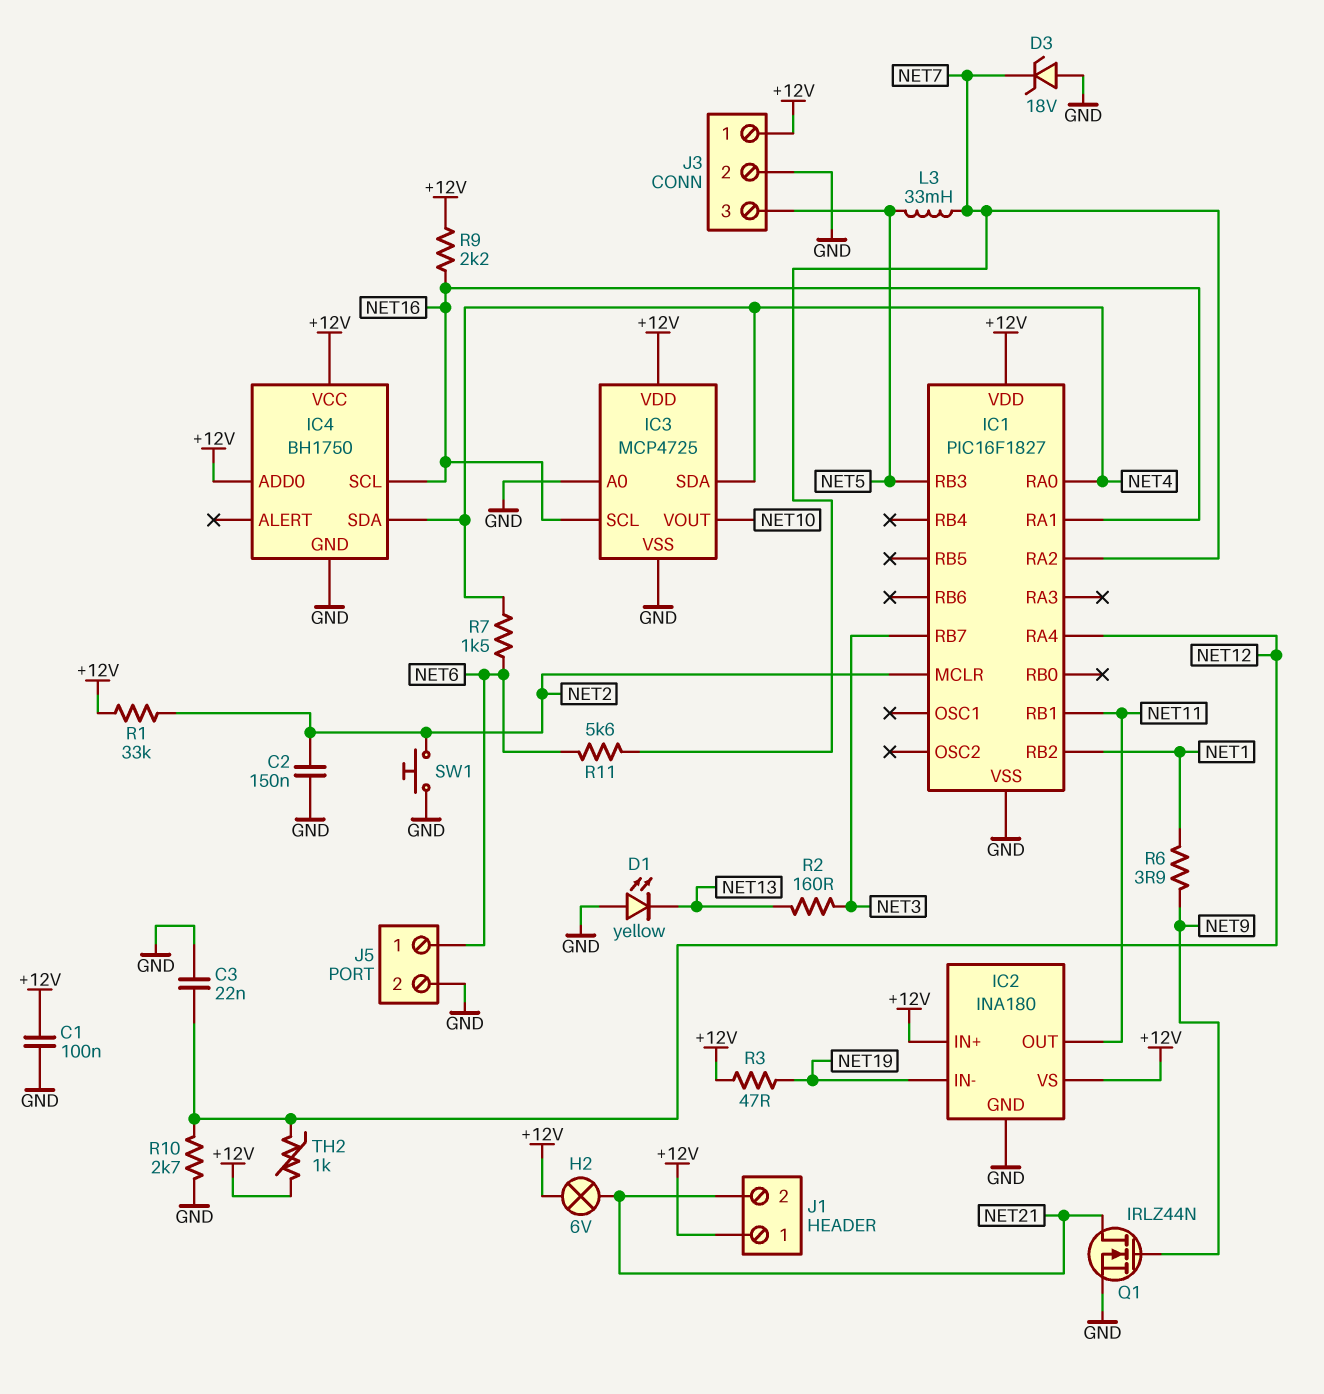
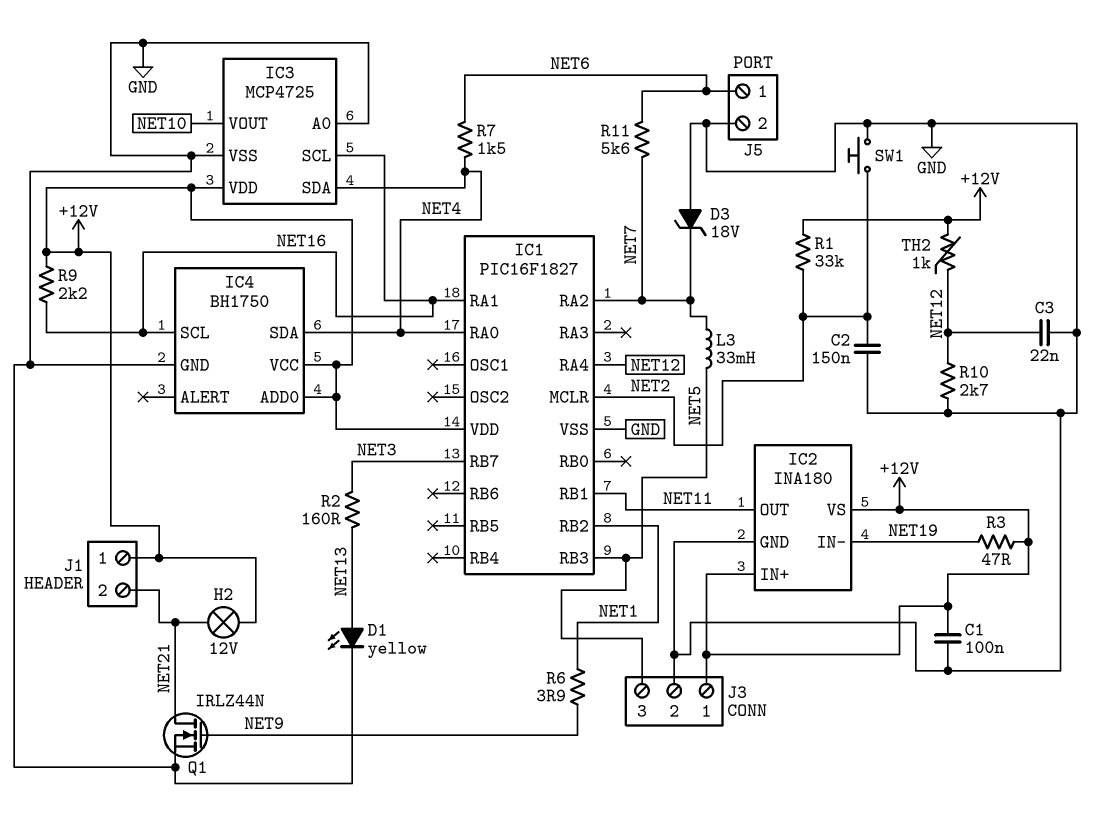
D1: LED yellow (A GND, K NET13) -> LED yellow (A NET13, K GND)
H2: lamp 6V (+12V, NET21) -> lamp 12V (+12V, NET21)

